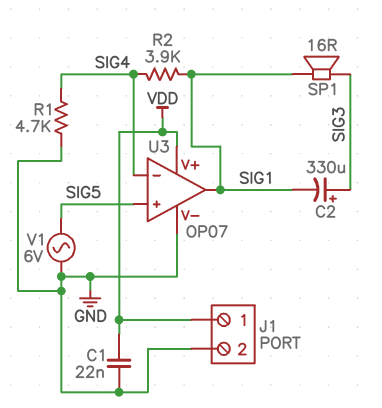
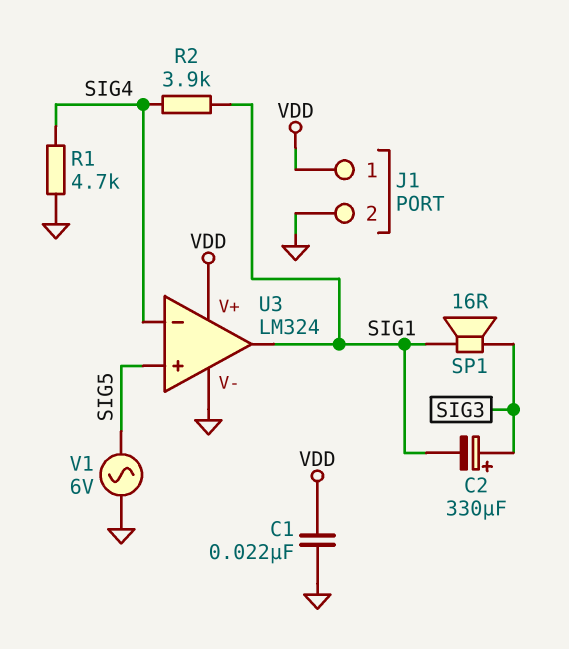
U3: OP07 -> LM324

